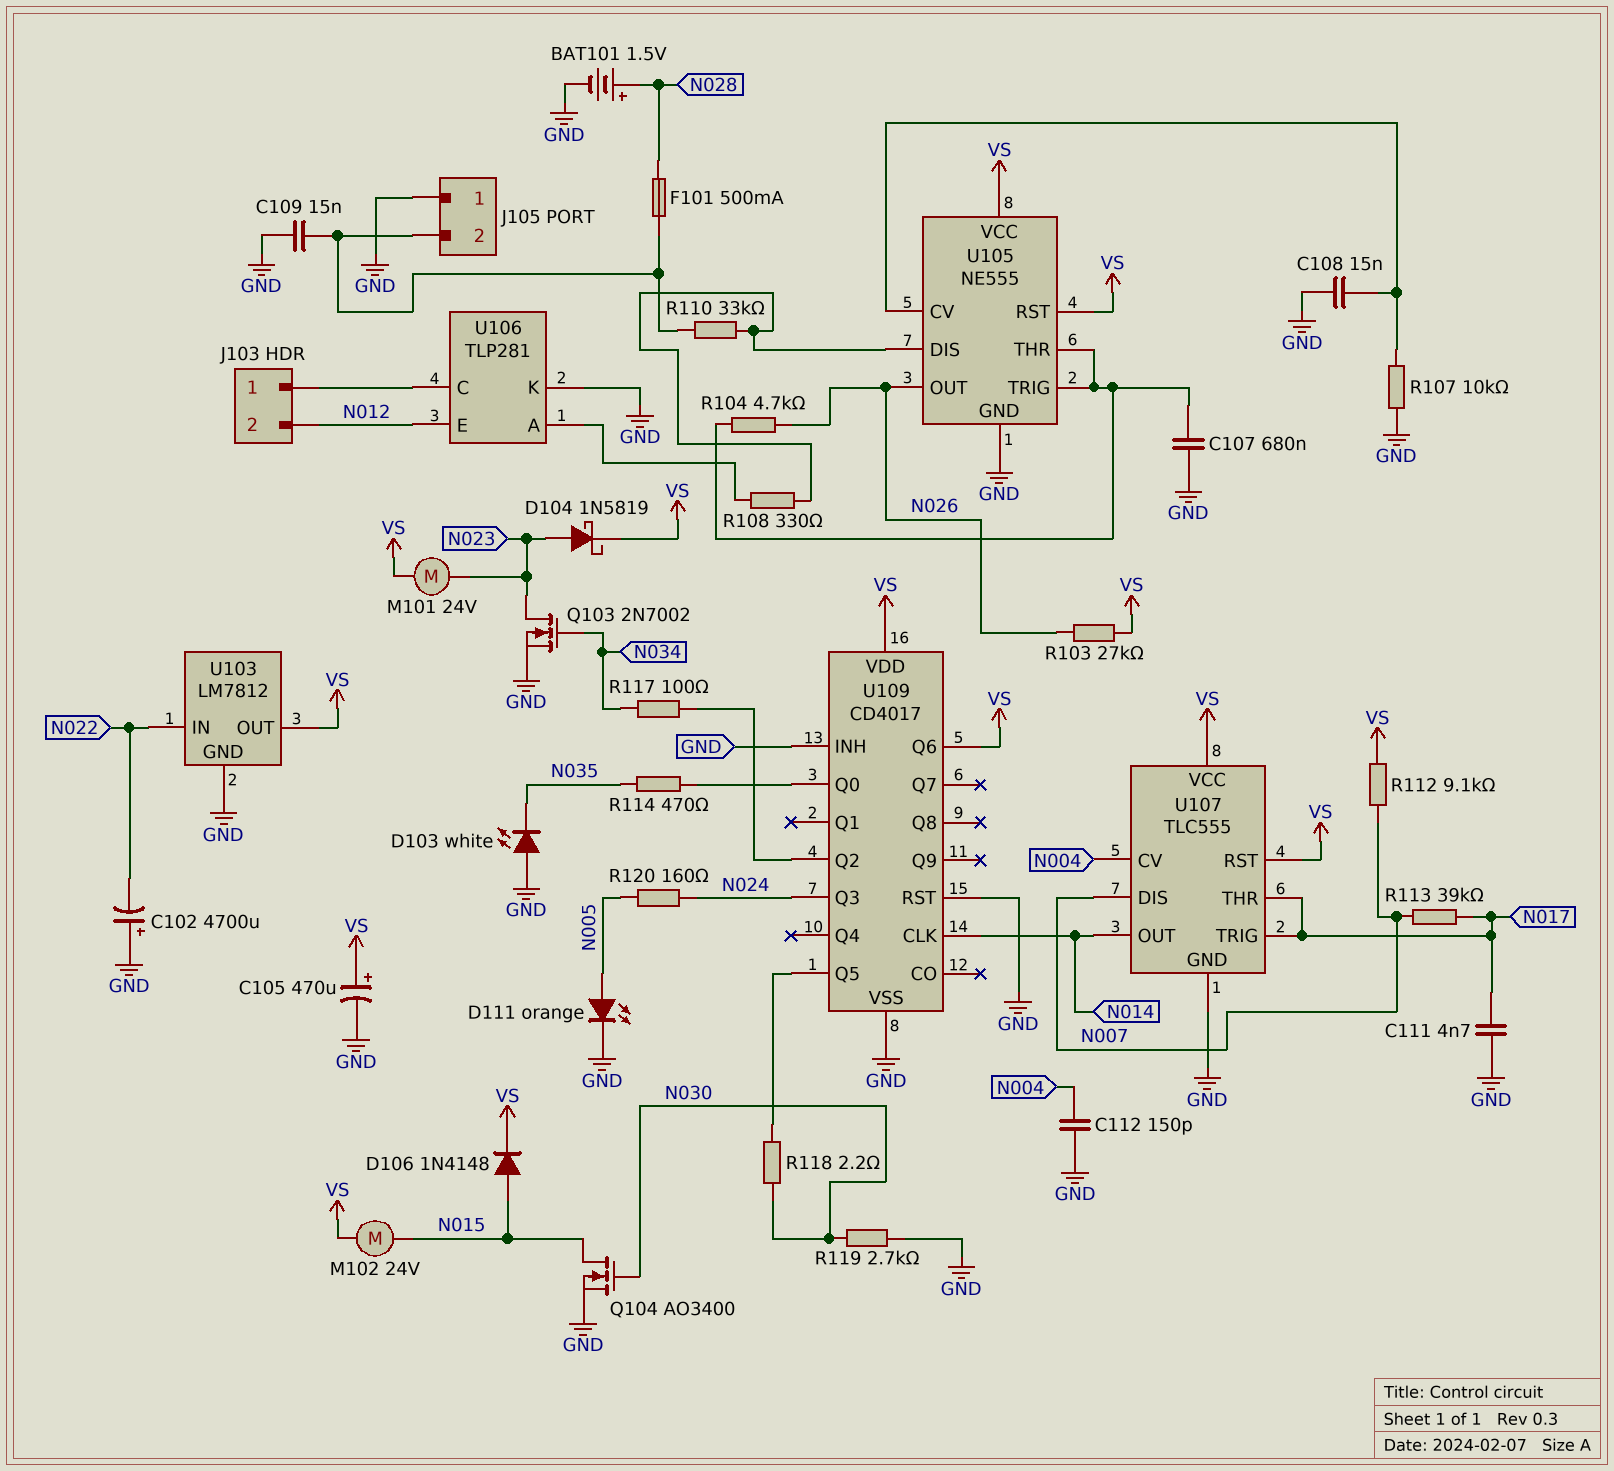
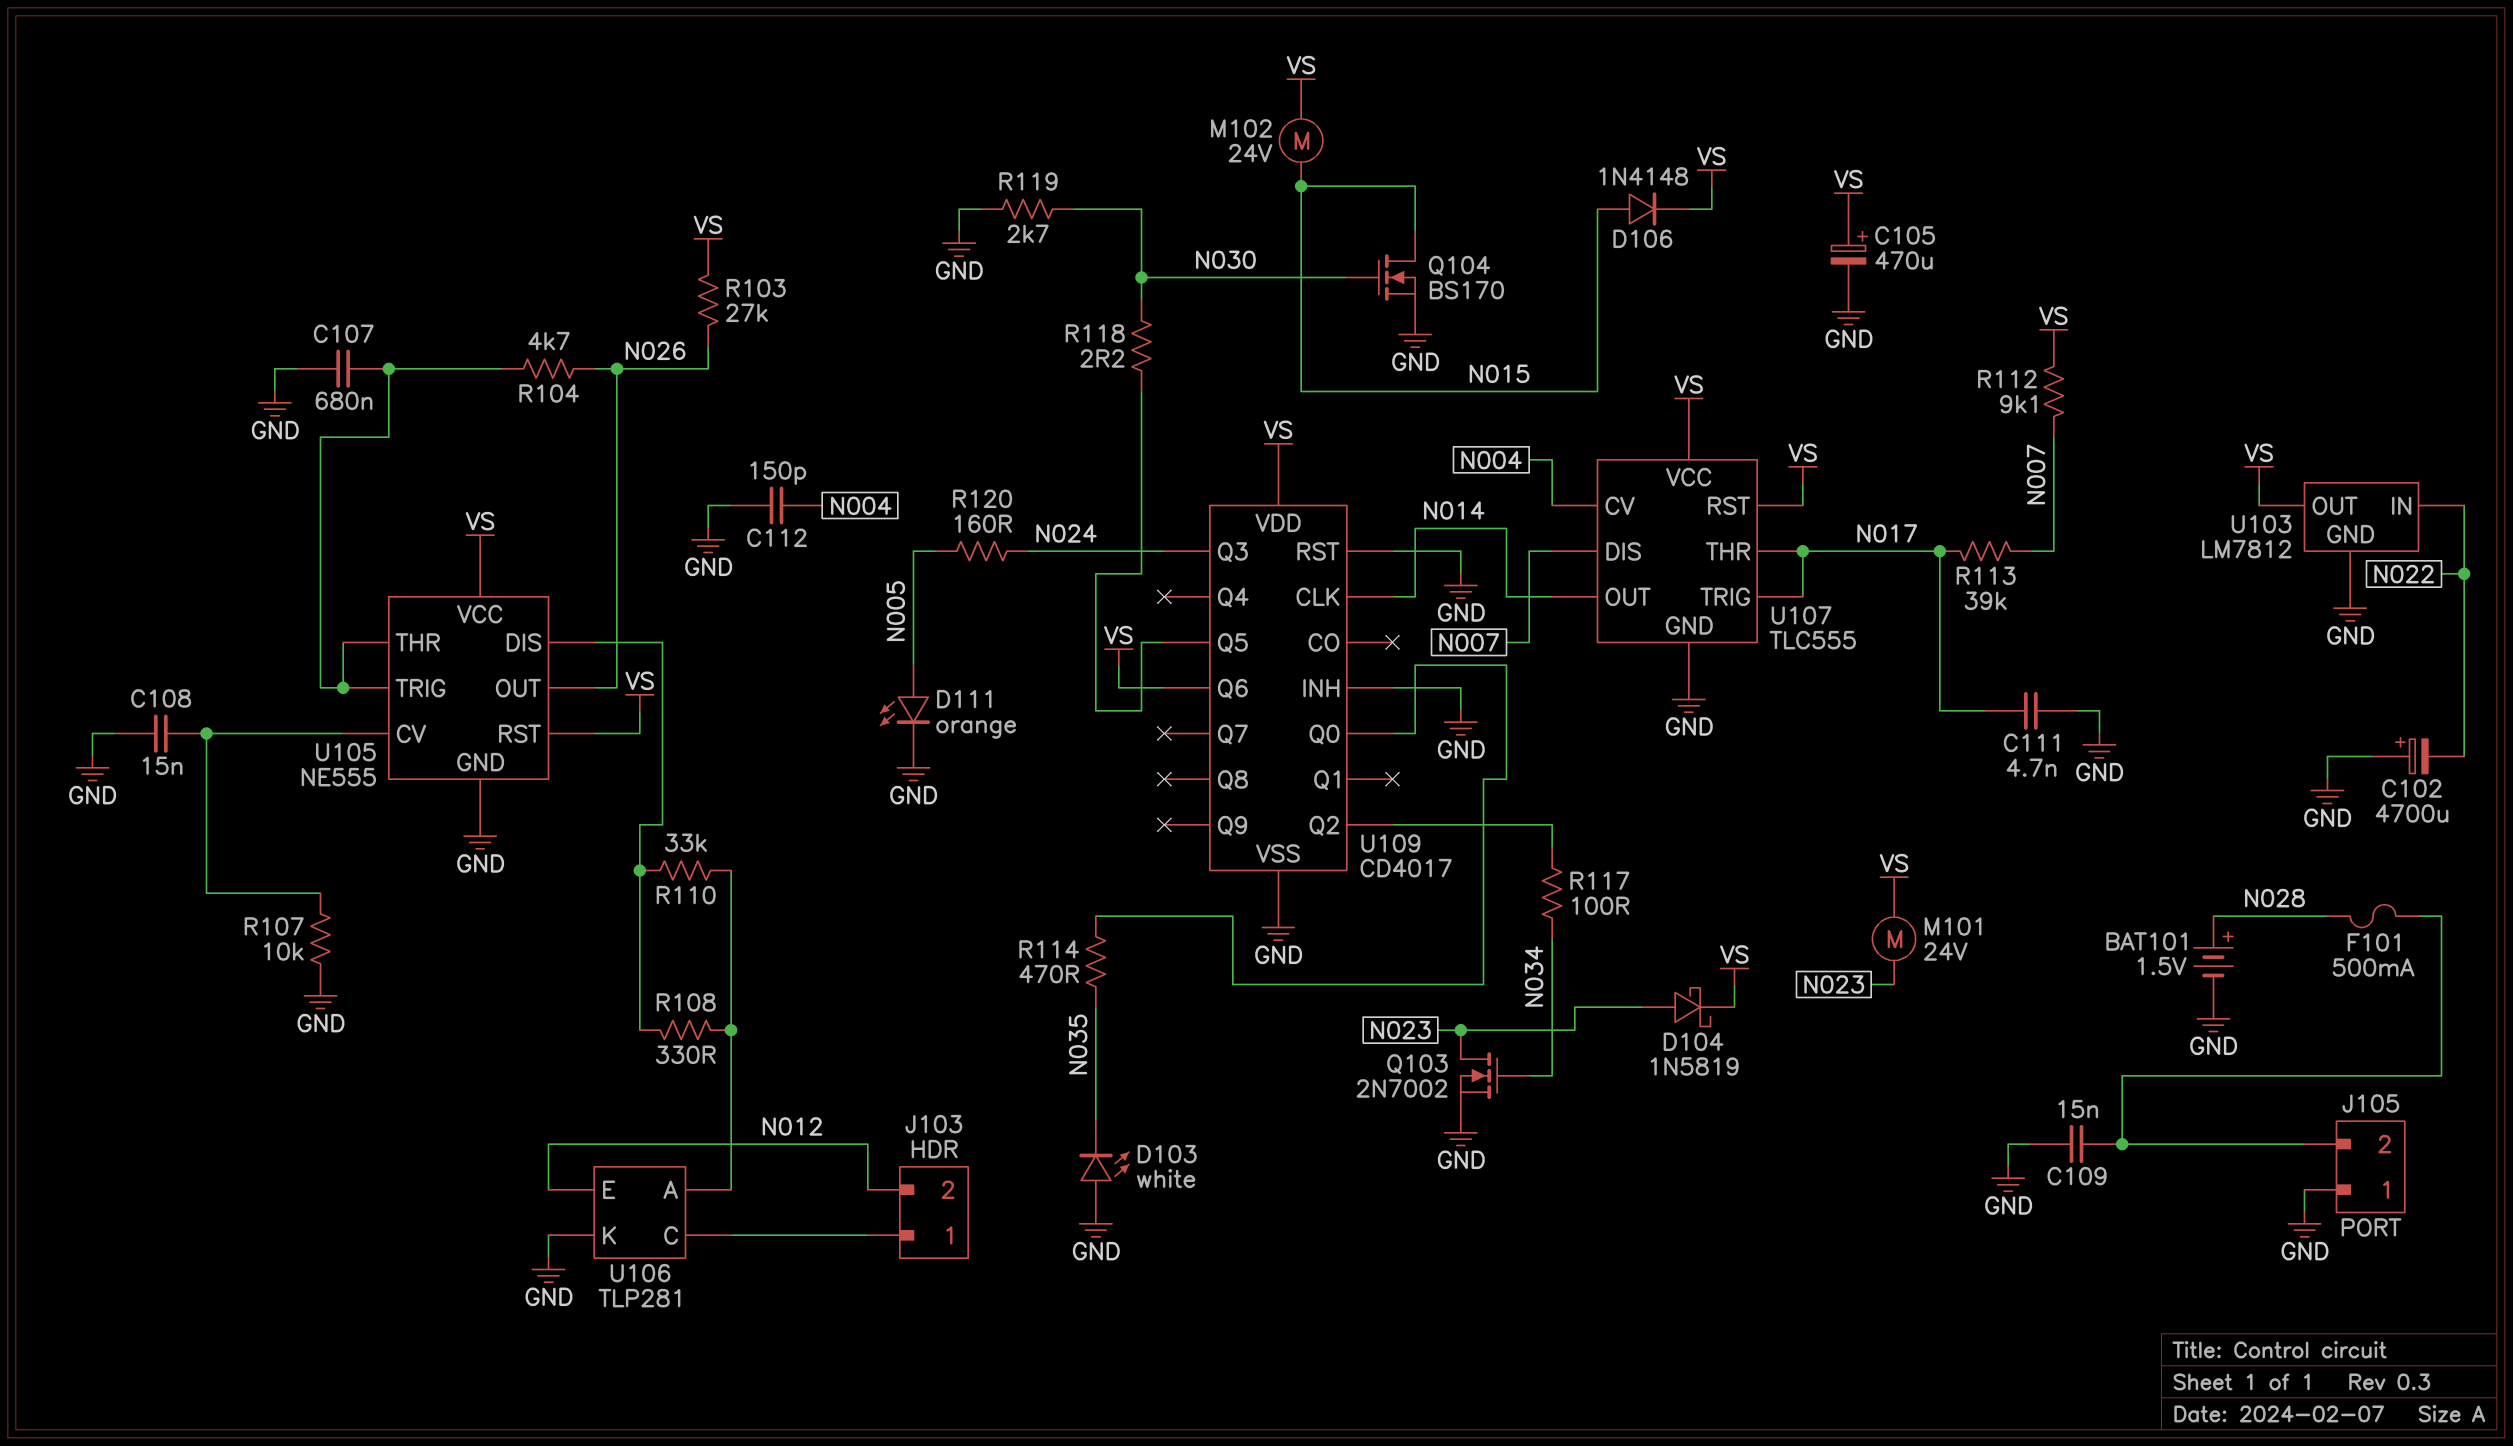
Q104: NMOS AO3400 (G N030, D N015, S GND) -> NMOS BS170 (G N030, D N015, S GND)
R110: 33k (J105/2, U105/DIS) -> 33k (U105/DIS, U106/A)

